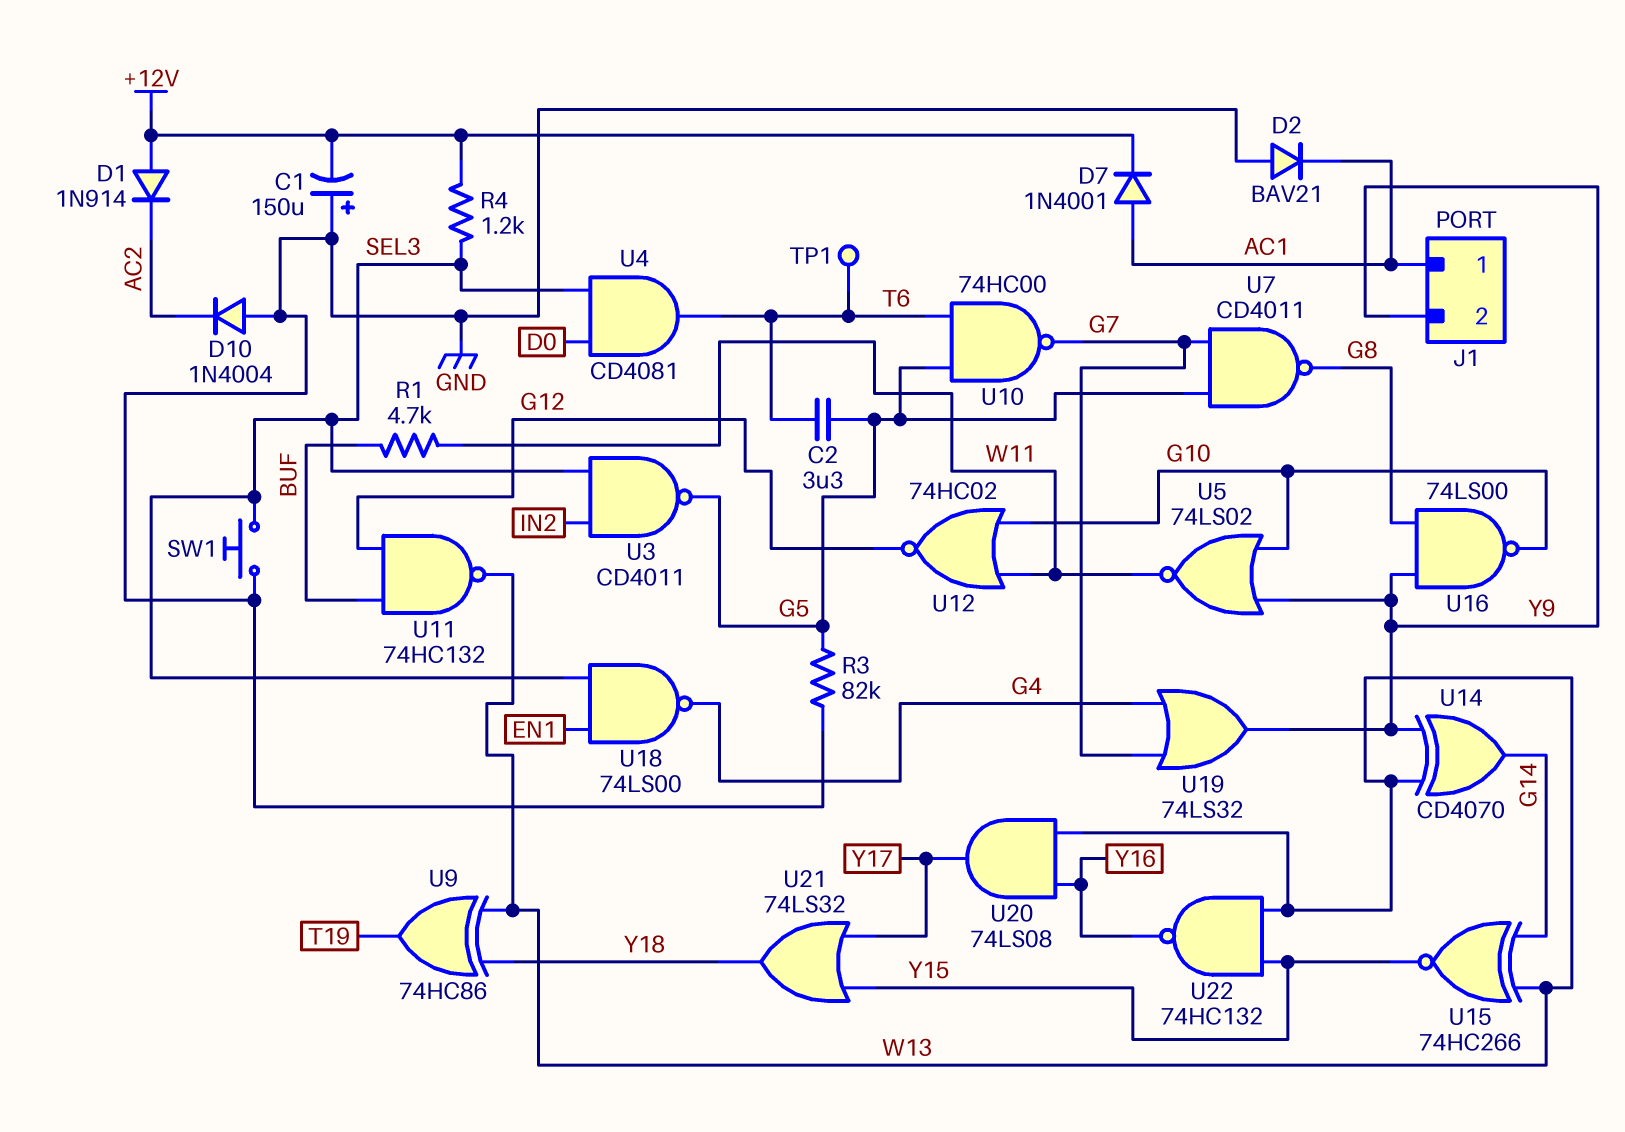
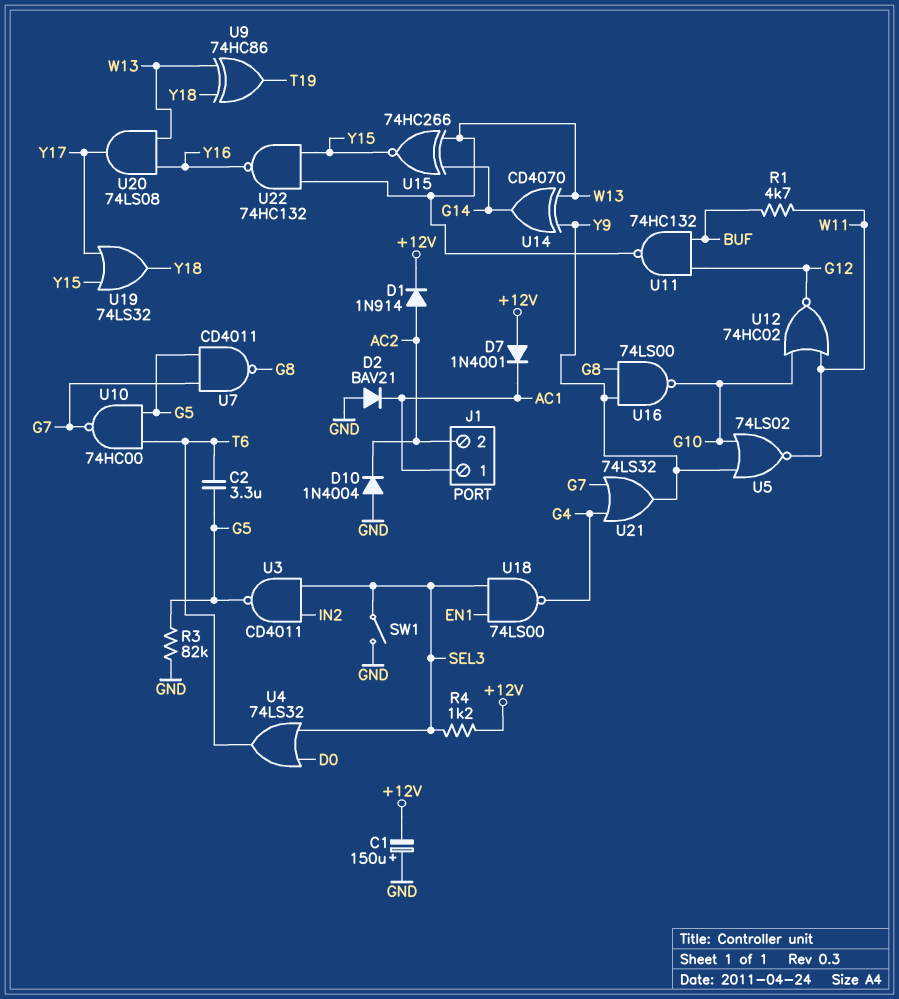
D1: diode 1N914 (A +12V, K AC2) -> diode 1N914 (A AC2, K +12V)
D7: diode 1N4001 (A AC1, K +12V) -> diode 1N4001 (A +12V, K AC1)
J1 pin 2: Y9 -> AC2
SW1: button (GND, SEL3) -> switch (GND, SEL3)
TP1: test point (T6) -> none
U4: AND CD4081 (in D0, in SEL3, out T6) -> OR 74LS32 (in D0, in SEL3, out T6)
U19: OR 74LS32 (in G4, in G7, out Y9) -> OR 74LS32 (in Y15, in Y17, out Y18)
U21: OR 74LS32 (in Y15, in Y17, out Y18) -> OR 74LS32 (in G4, in G7, out Y9)

